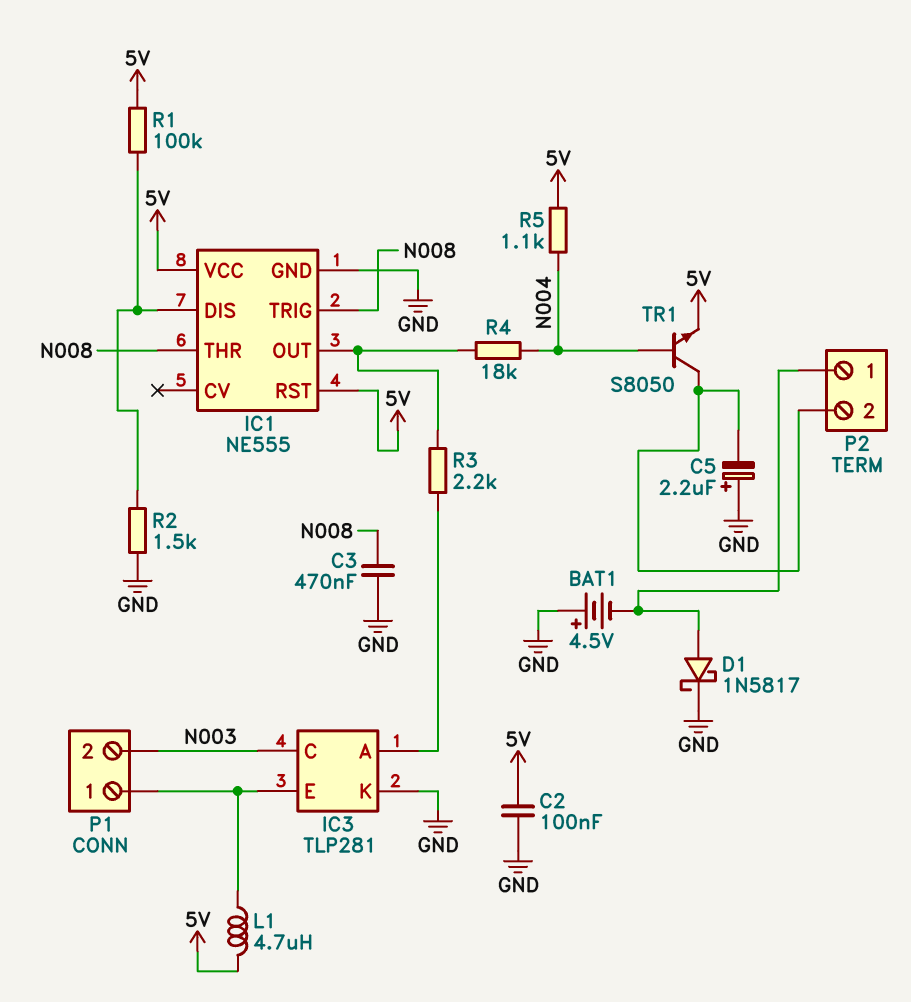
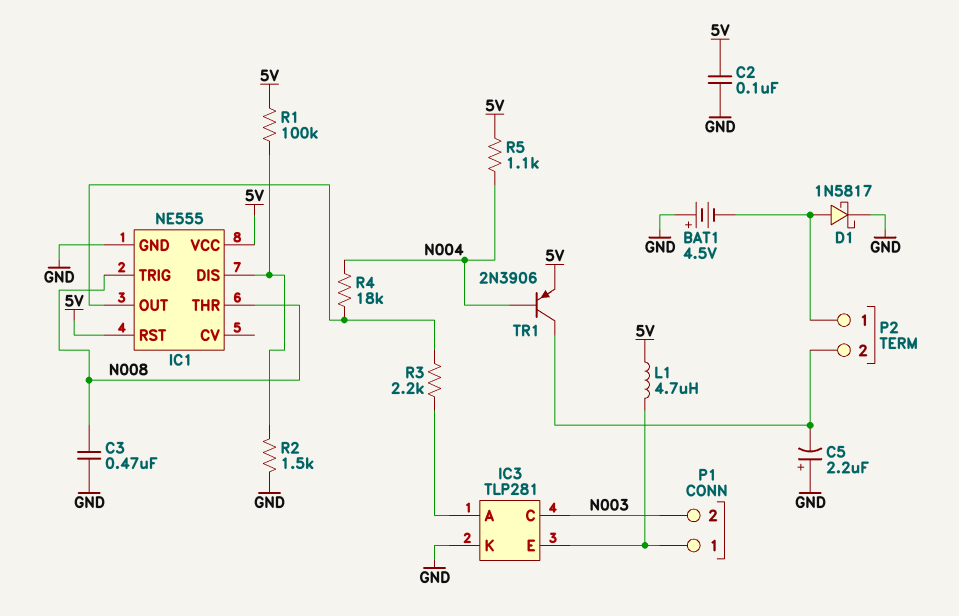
TR1: NPN S8050 (B N004, C P2/2, E 5V) -> PNP 2N3906 (B N004, C P2/2, E 5V)

